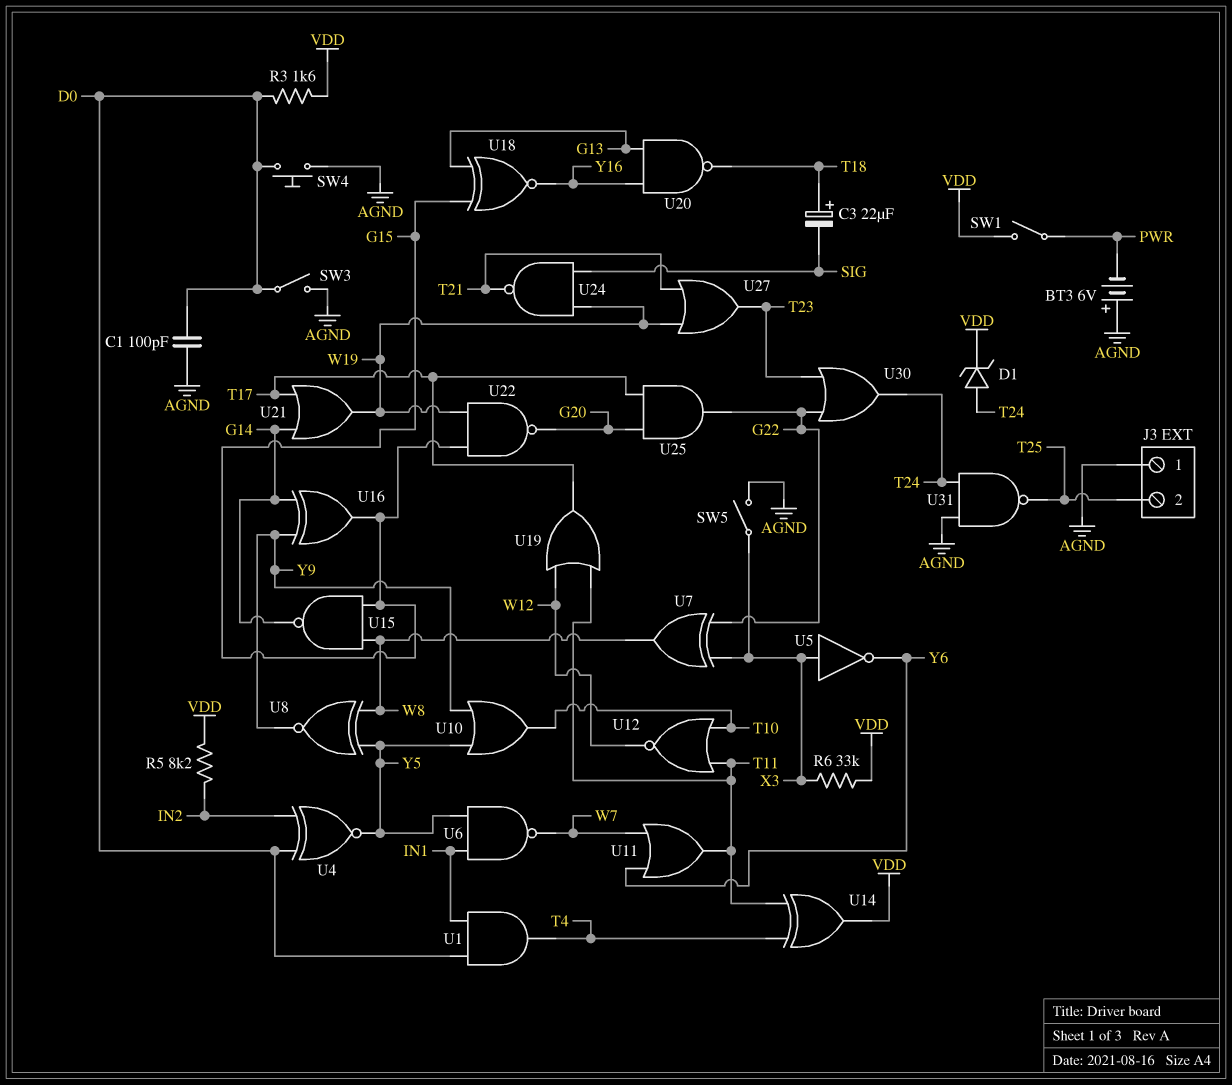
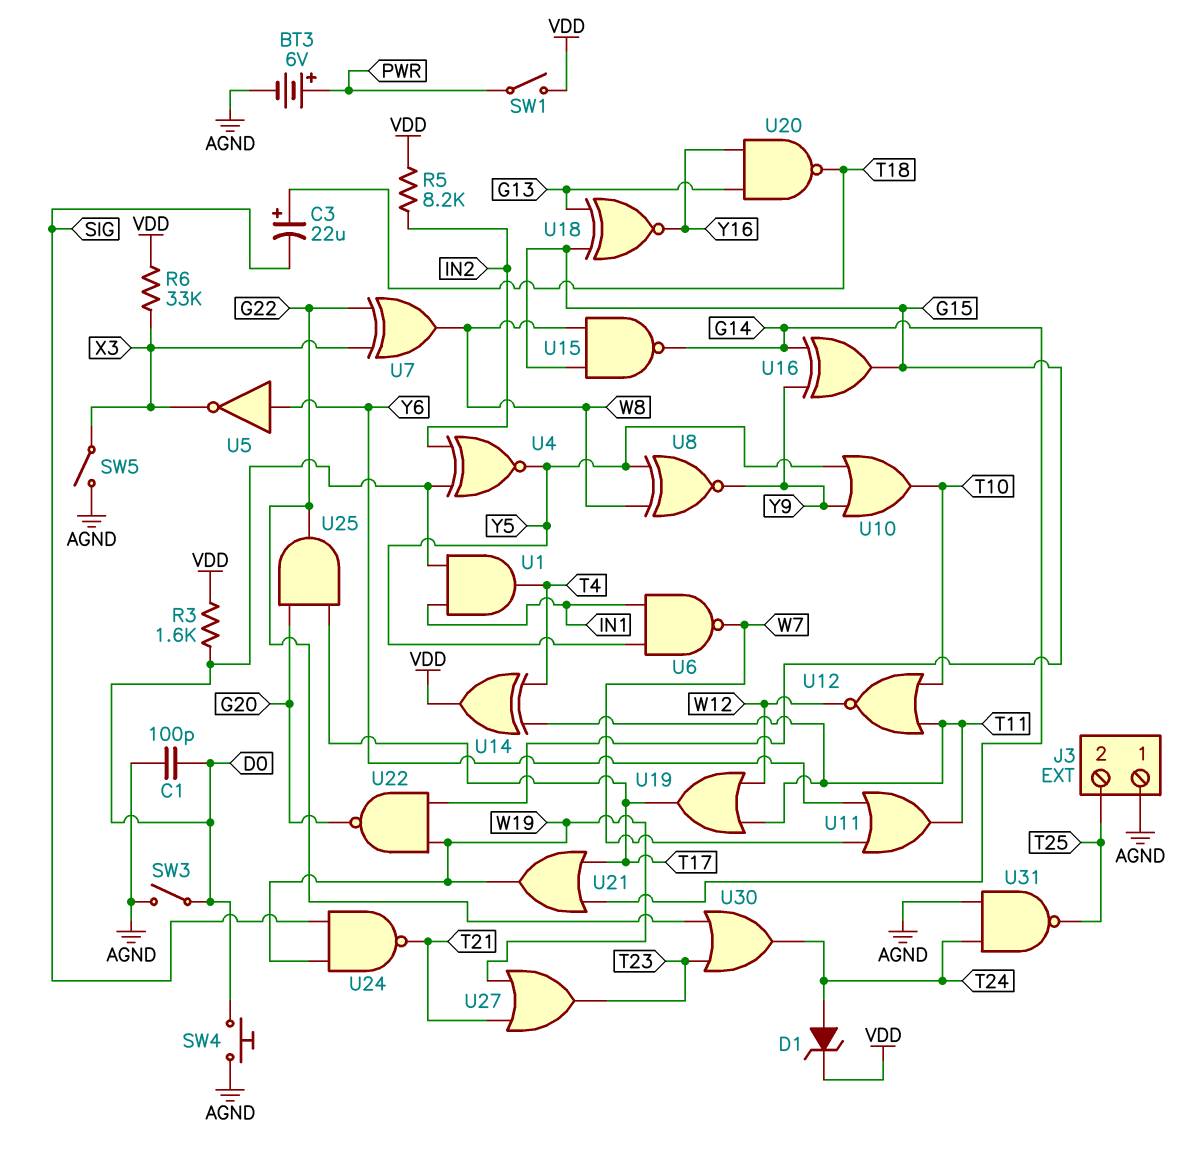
BT3: 6V (plus AGND, minus PWR) -> 6V (plus PWR, minus AGND)
U5: NOT (in X3, out Y6) -> NOT (in Y6, out X3)

